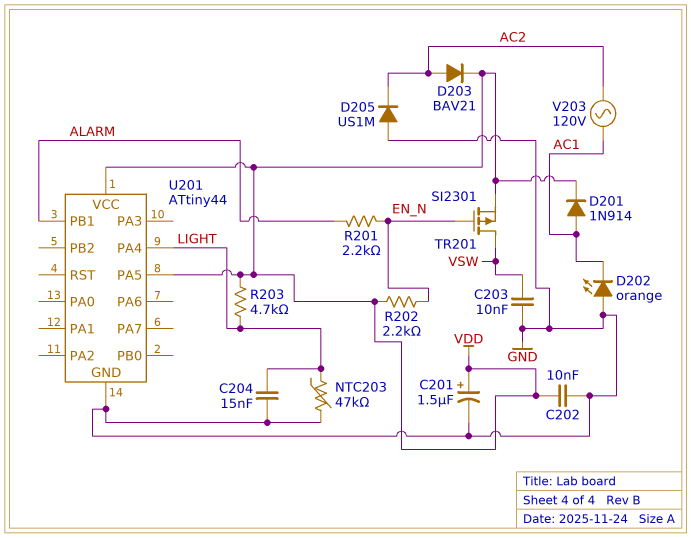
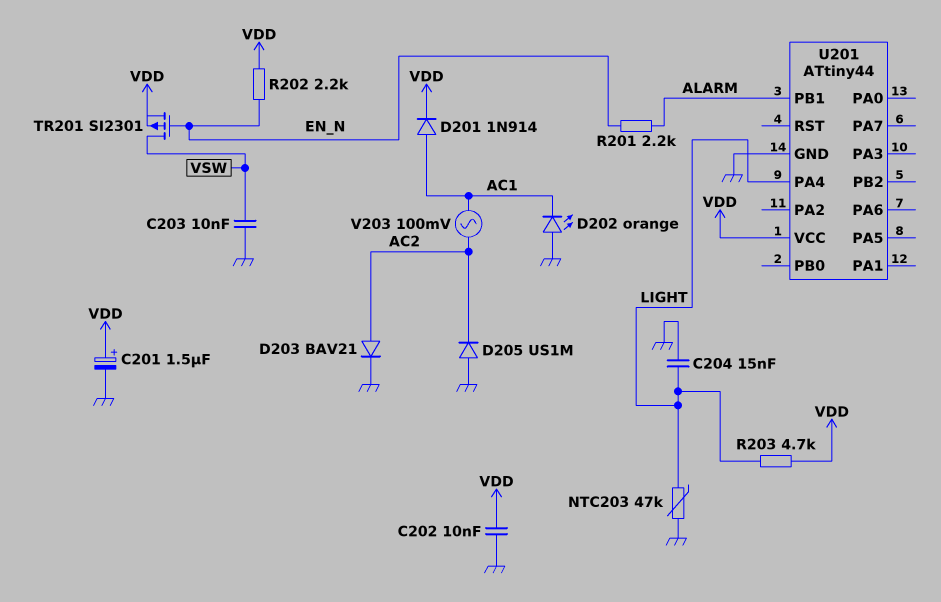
D203: diode BAV21 (A AC2, K VDD) -> diode BAV21 (A AC2, K GND)
U201 pin PA5: VDD -> none
V203: AC 120V (AC1, AC2) -> AC 100mV (AC1, AC2)

